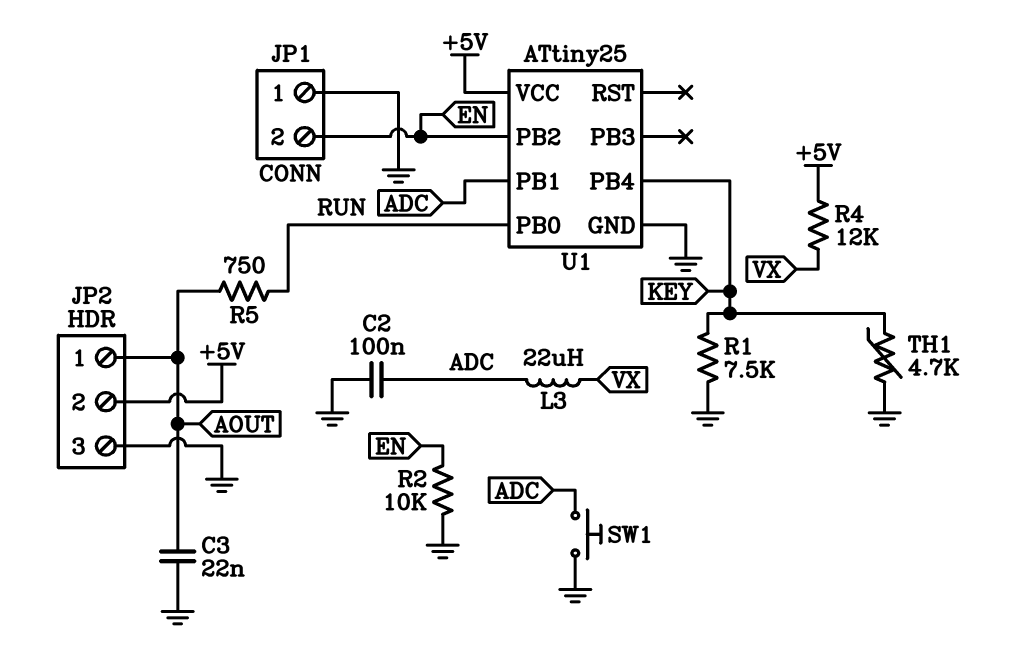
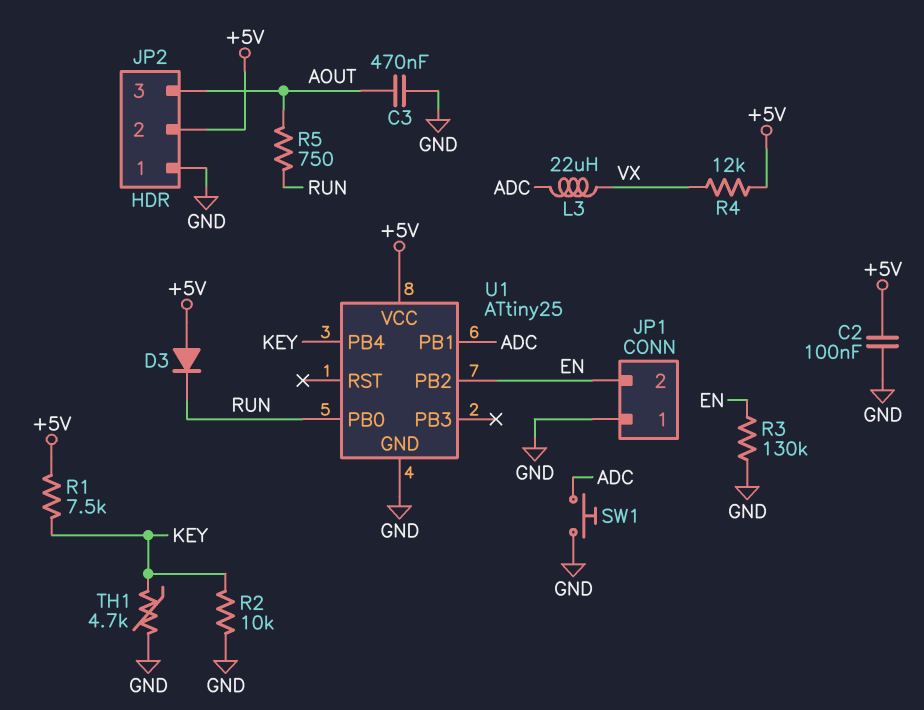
C2: 100nF (ADC, GND) -> 100nF (+5V, GND)
C3: 22nF (AOUT, GND) -> 470nF (AOUT, GND)
D3: none -> diode (A +5V, K RUN)
JP2 pin 1: AOUT -> GND
JP2 pin 3: GND -> AOUT
R1: 7.5k (GND, KEY) -> 7.5k (+5V, KEY)
R2: 10k (EN, GND) -> 10k (GND, KEY)
R3: none -> 130k (EN, GND)

